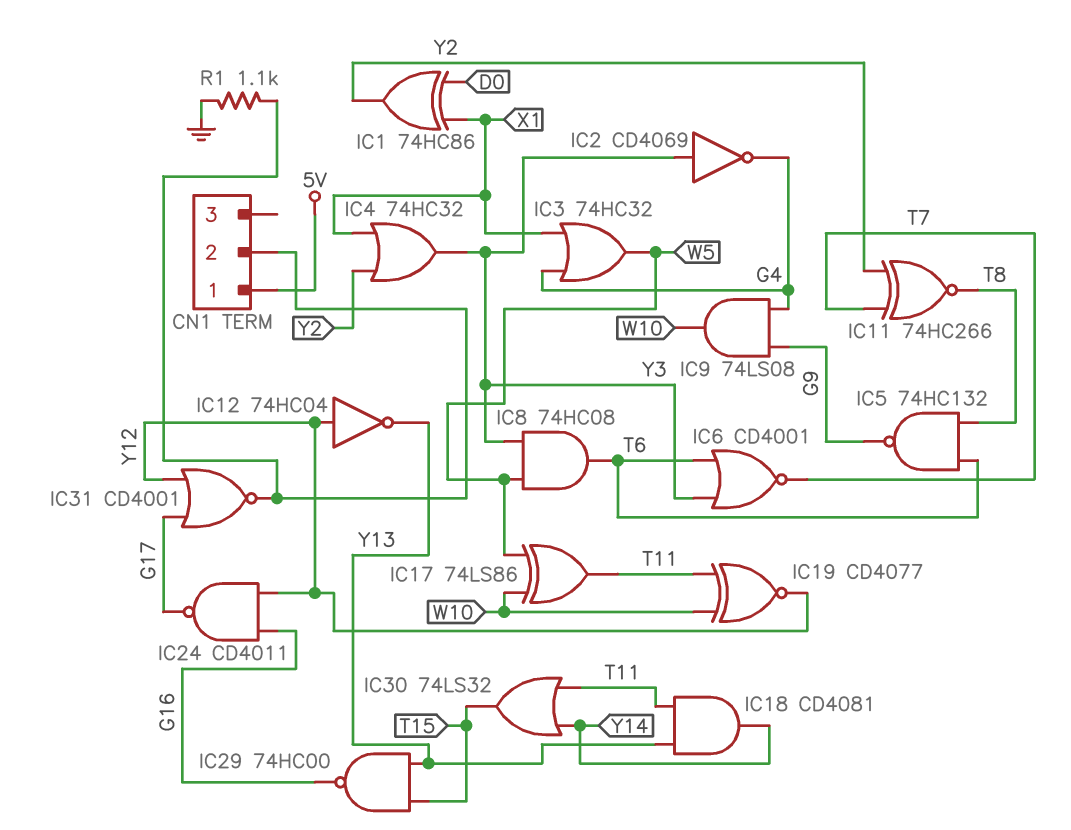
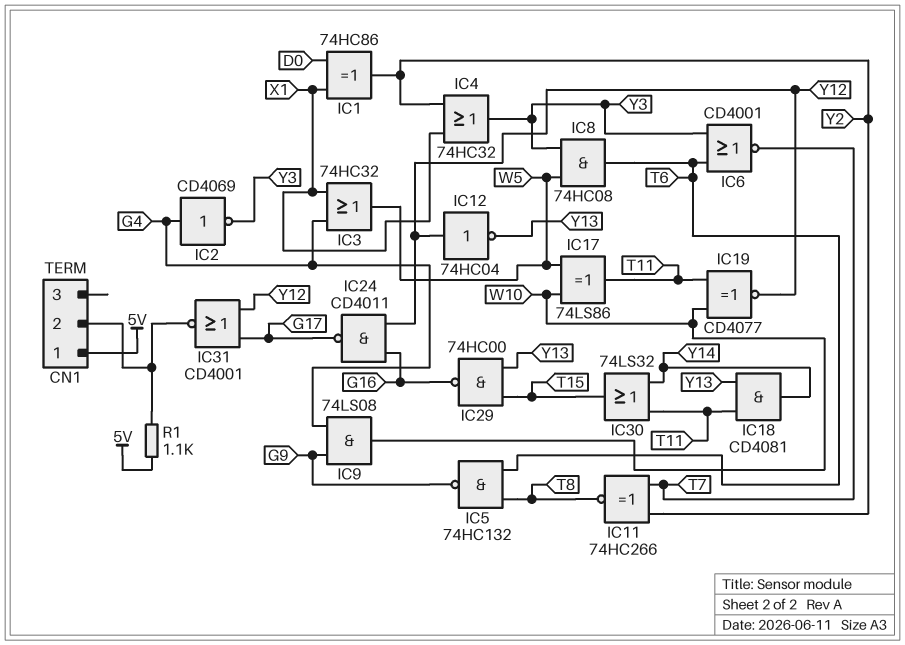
IC2: NOT CD4069 (in Y3, out G4) -> NOT CD4069 (in G4, out Y3)
R1: 1.1k (CN1/2, GND) -> 1.1k (5V, CN1/2)

